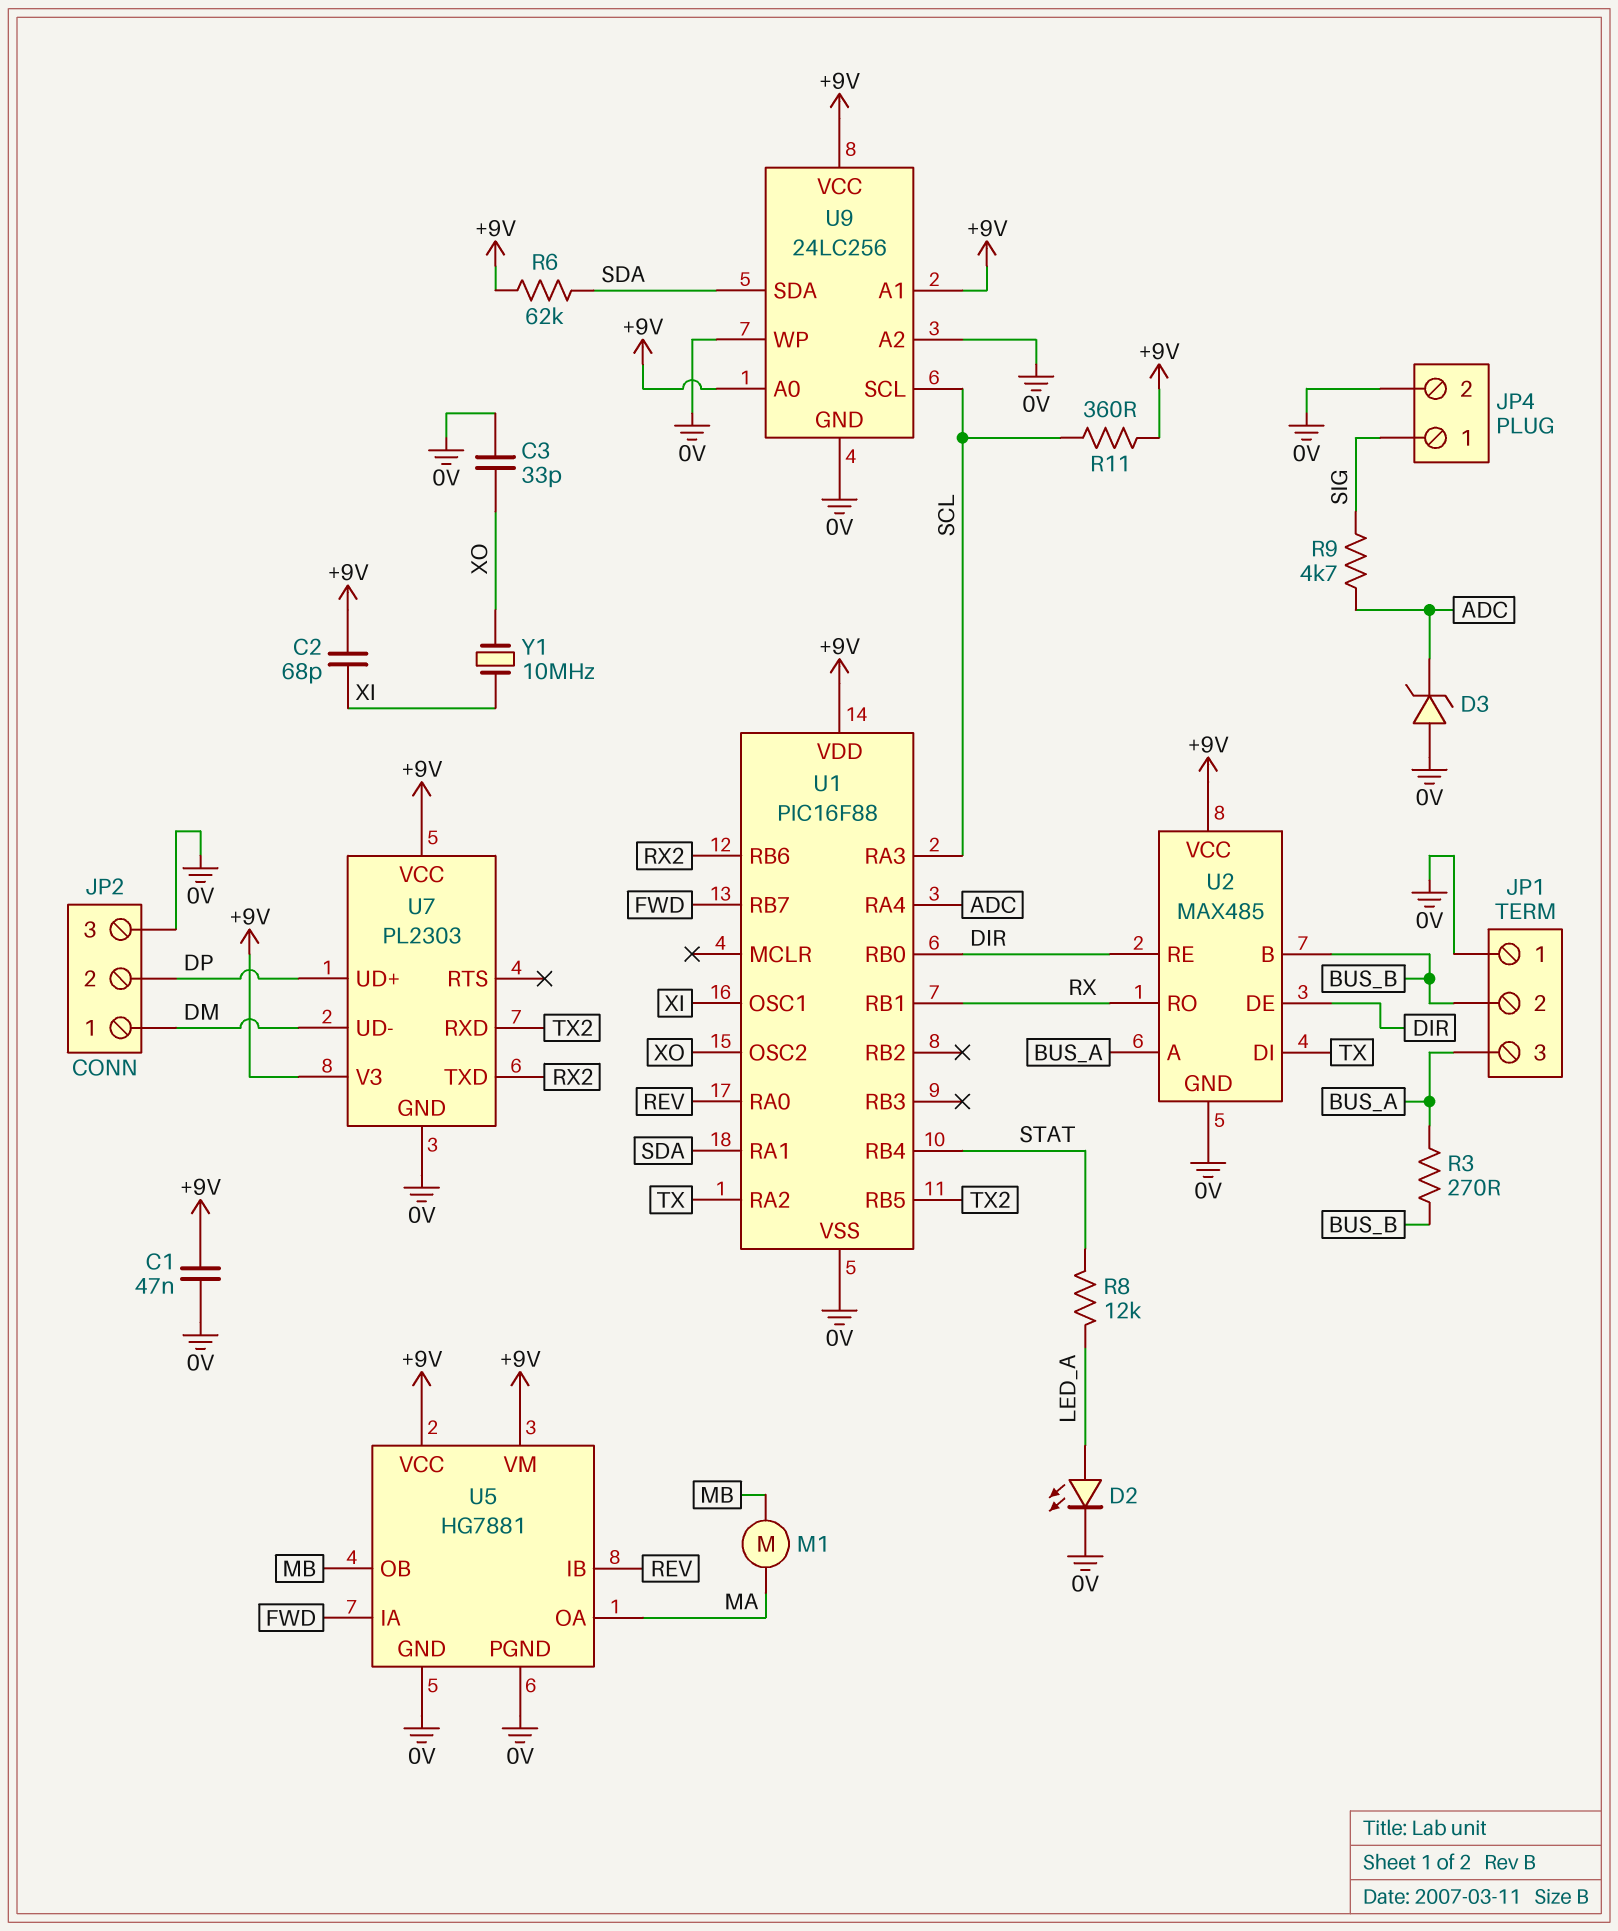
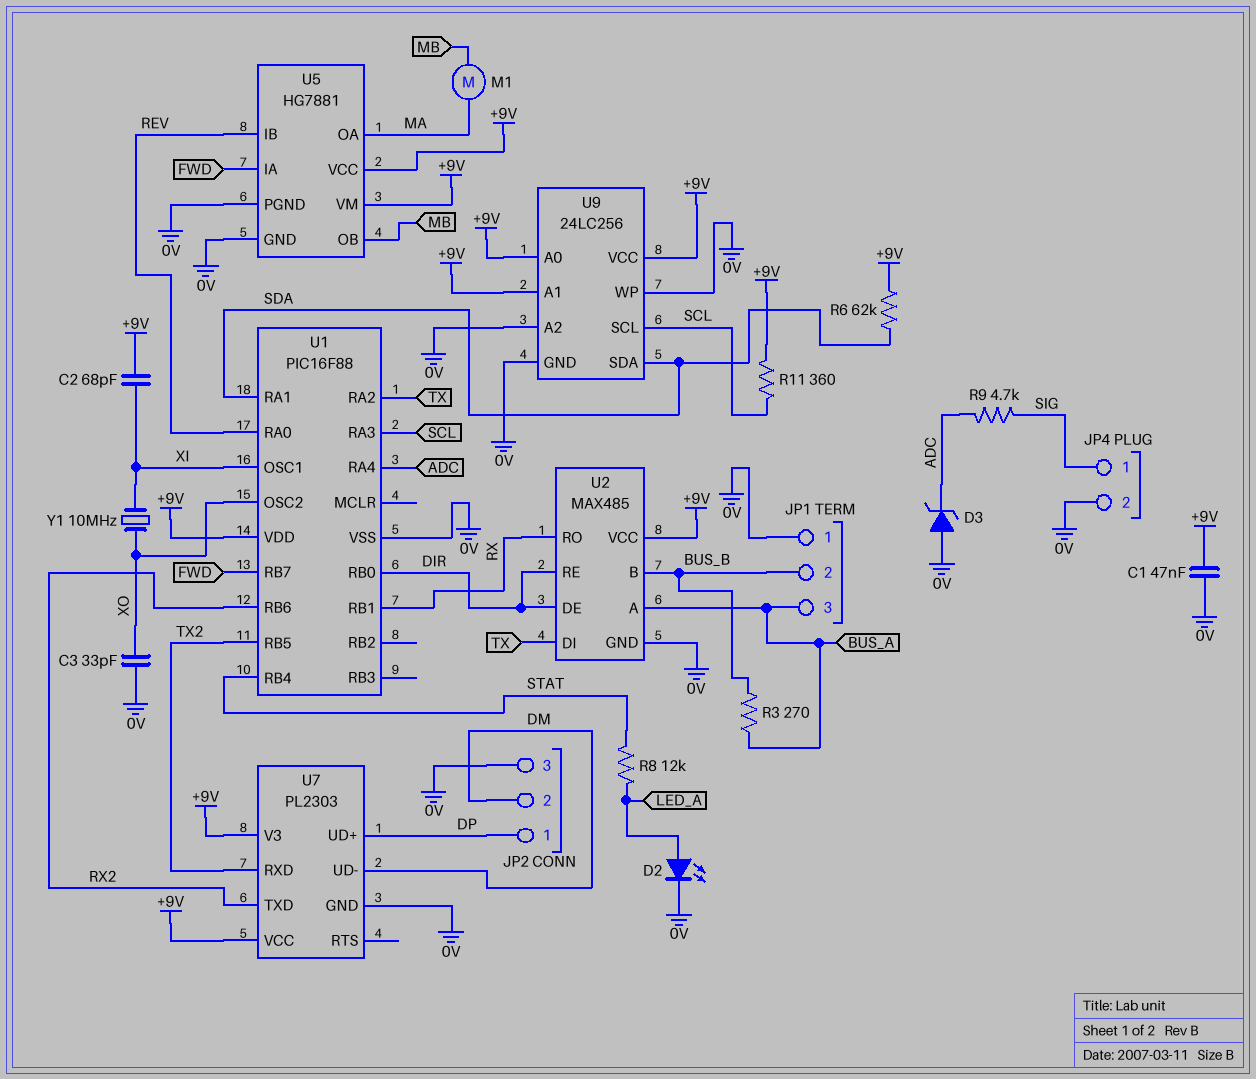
JP2 pin 1: DM -> DP
JP2 pin 2: DP -> DM

